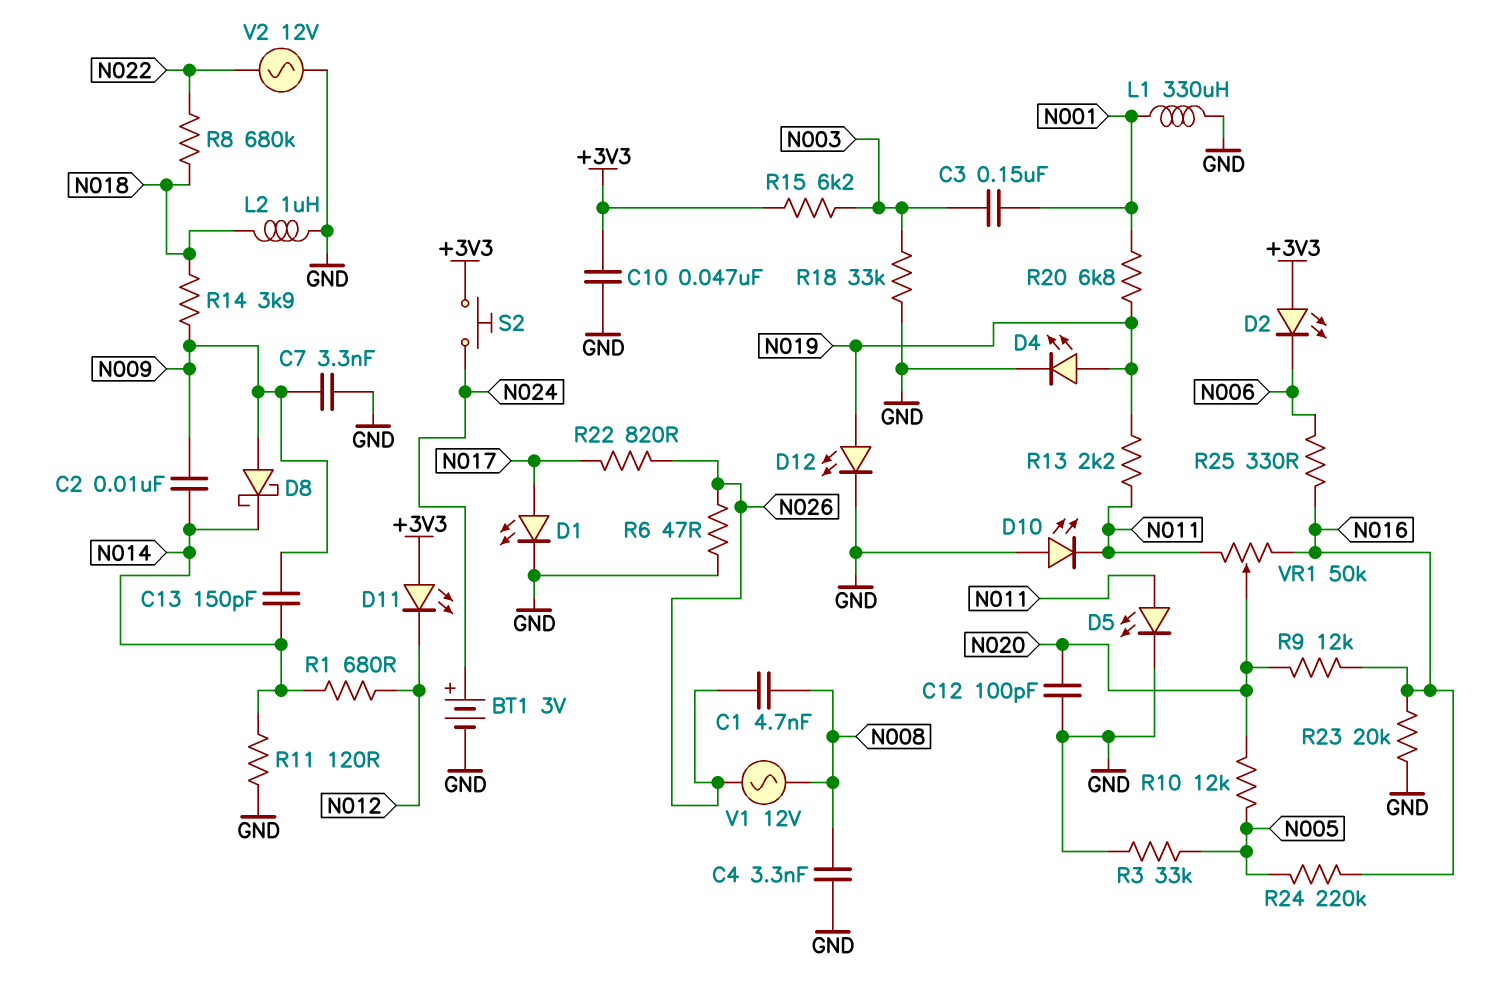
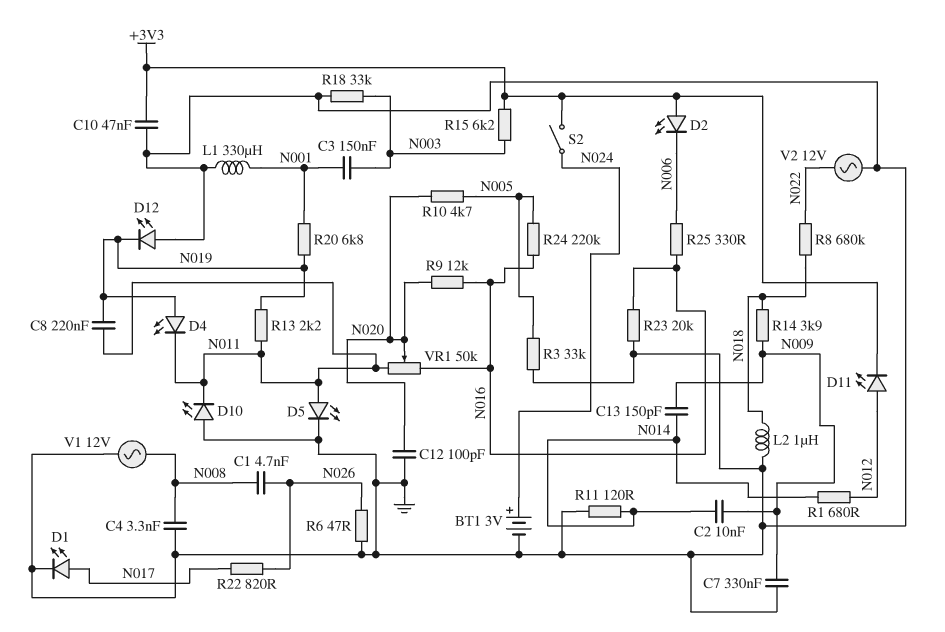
C7: 3.3nF (GND, N009) -> 330nF (GND, N009)
C8: none -> 220nF (N011, N019)
D4: LED (A N019, K GND) -> LED (A N019, K N011)
D8: schottky (A N009, K N014) -> none
D11: LED (A +3V3, K N012) -> LED (A N012, K +3V3)
D12: LED (A N019, K GND) -> LED (A GND, K N019)
R10: 12k (N005, N020) -> 4.7k (N005, N020)
S2: button (+3V3, N024) -> switch (+3V3, N024)
V1: AC 12V (N008, N026) -> AC 12V (GND, N008)

